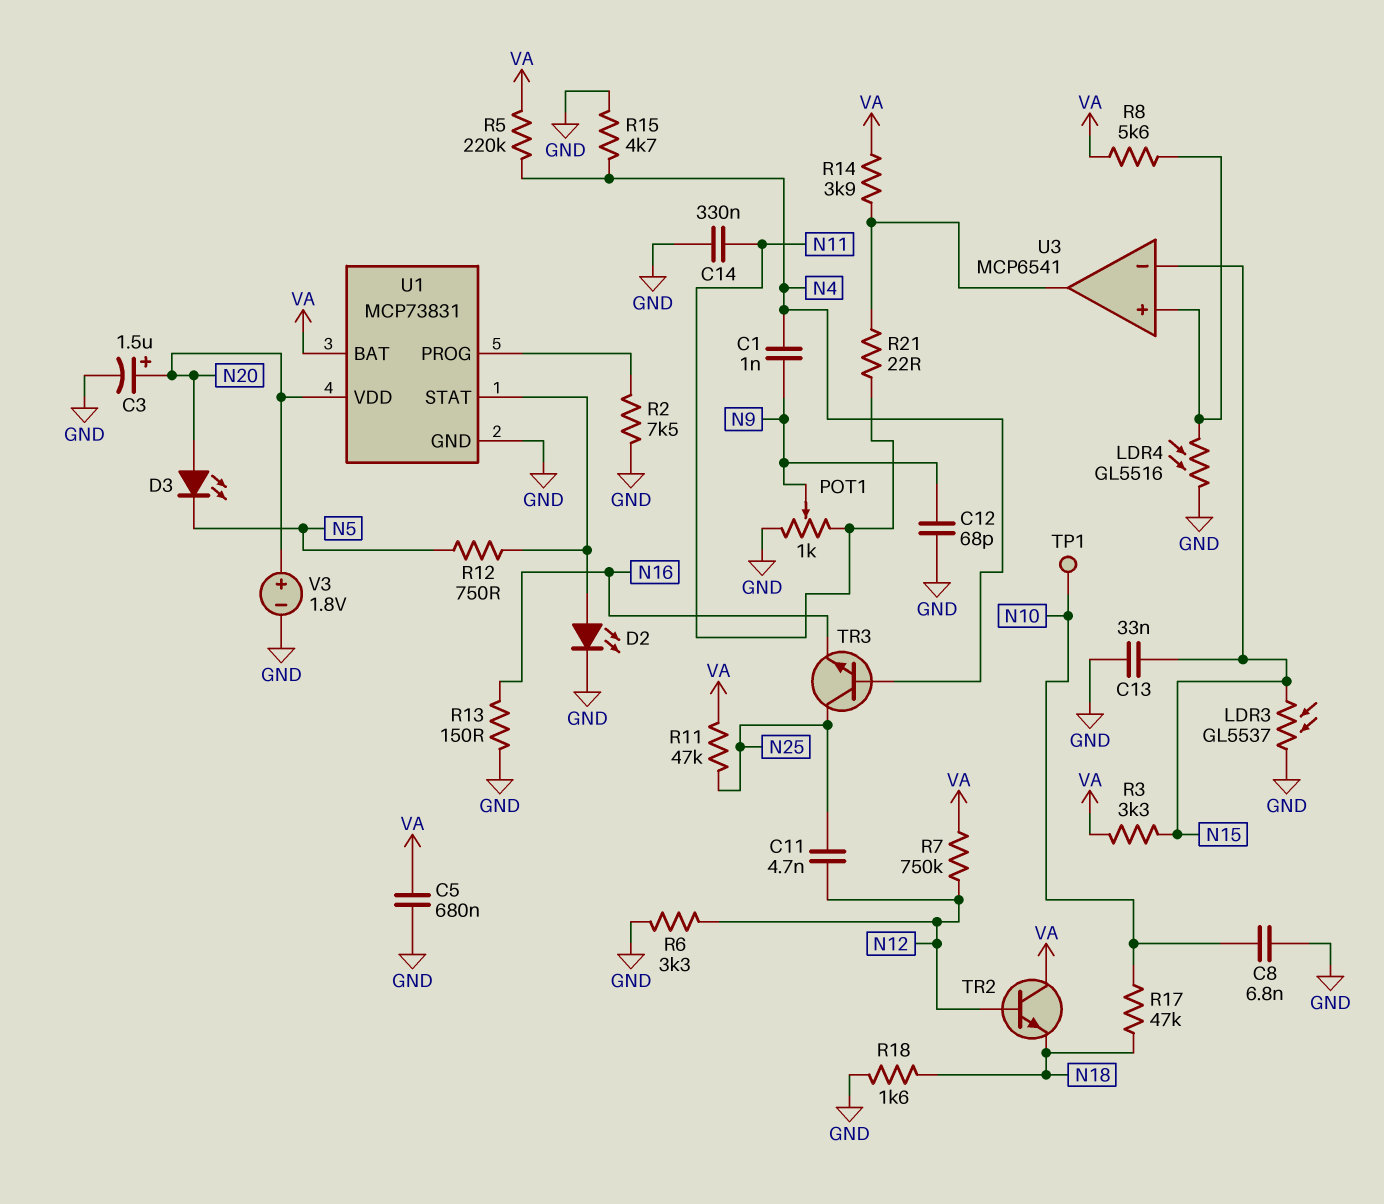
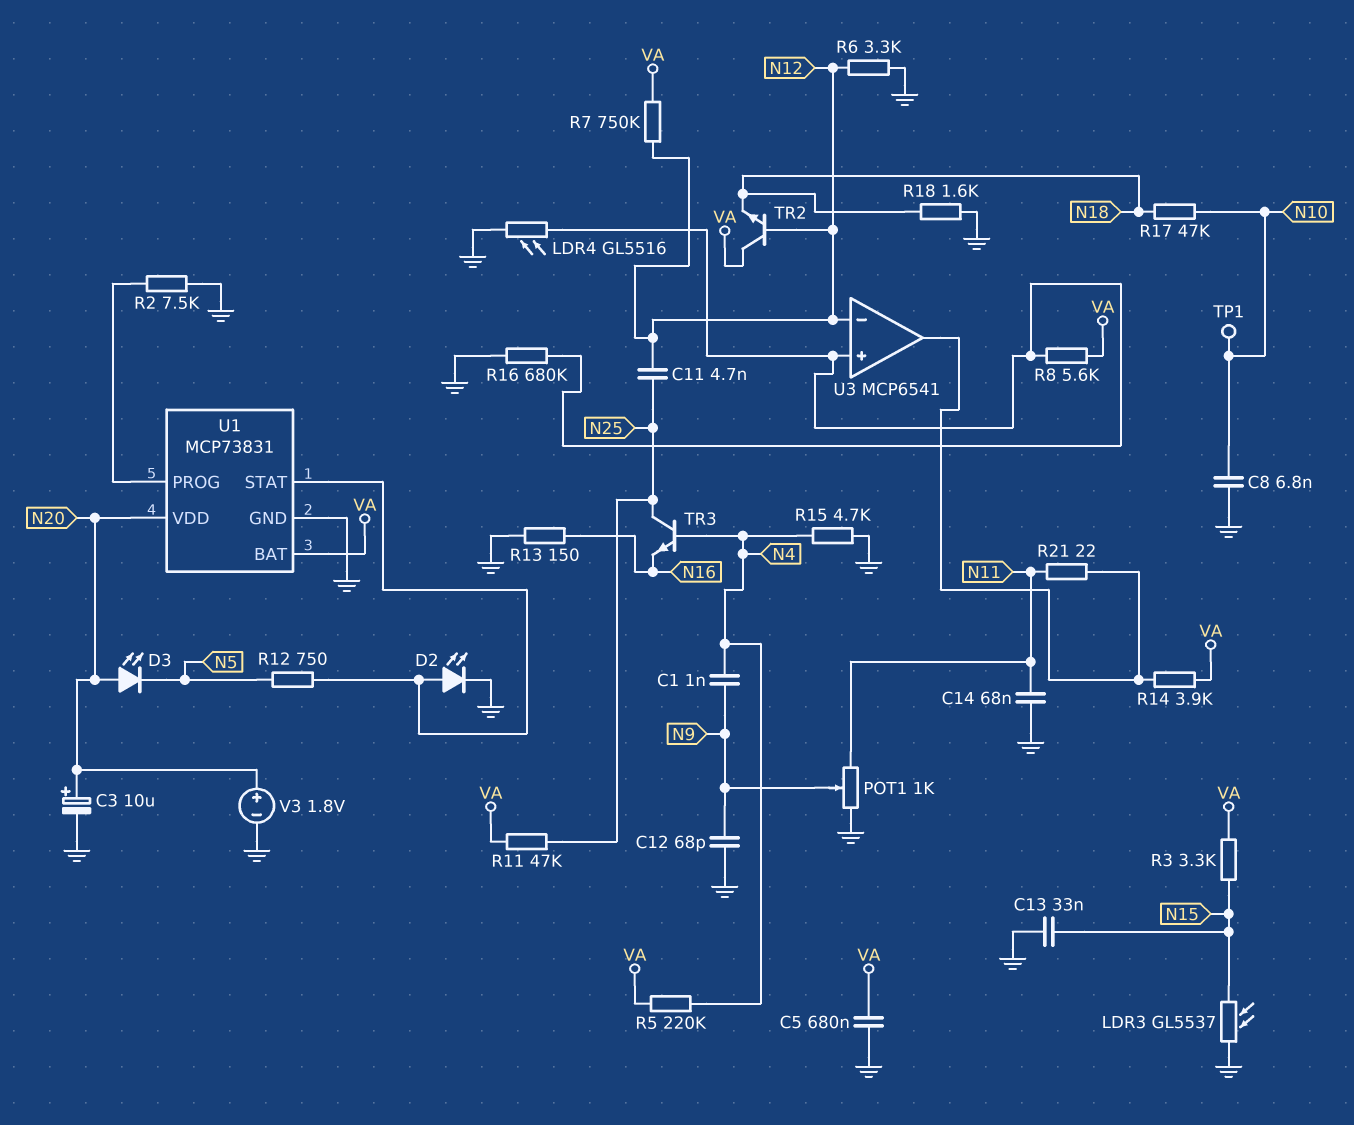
C3: 1.5uF (plus N20, minus GND) -> 10uF (plus N20, minus GND)
C14: 330nF (GND, N11) -> 68nF (GND, N11)
R16: none -> 680k (GND, U3/in+)
U3 pin in-: N15 -> N12

